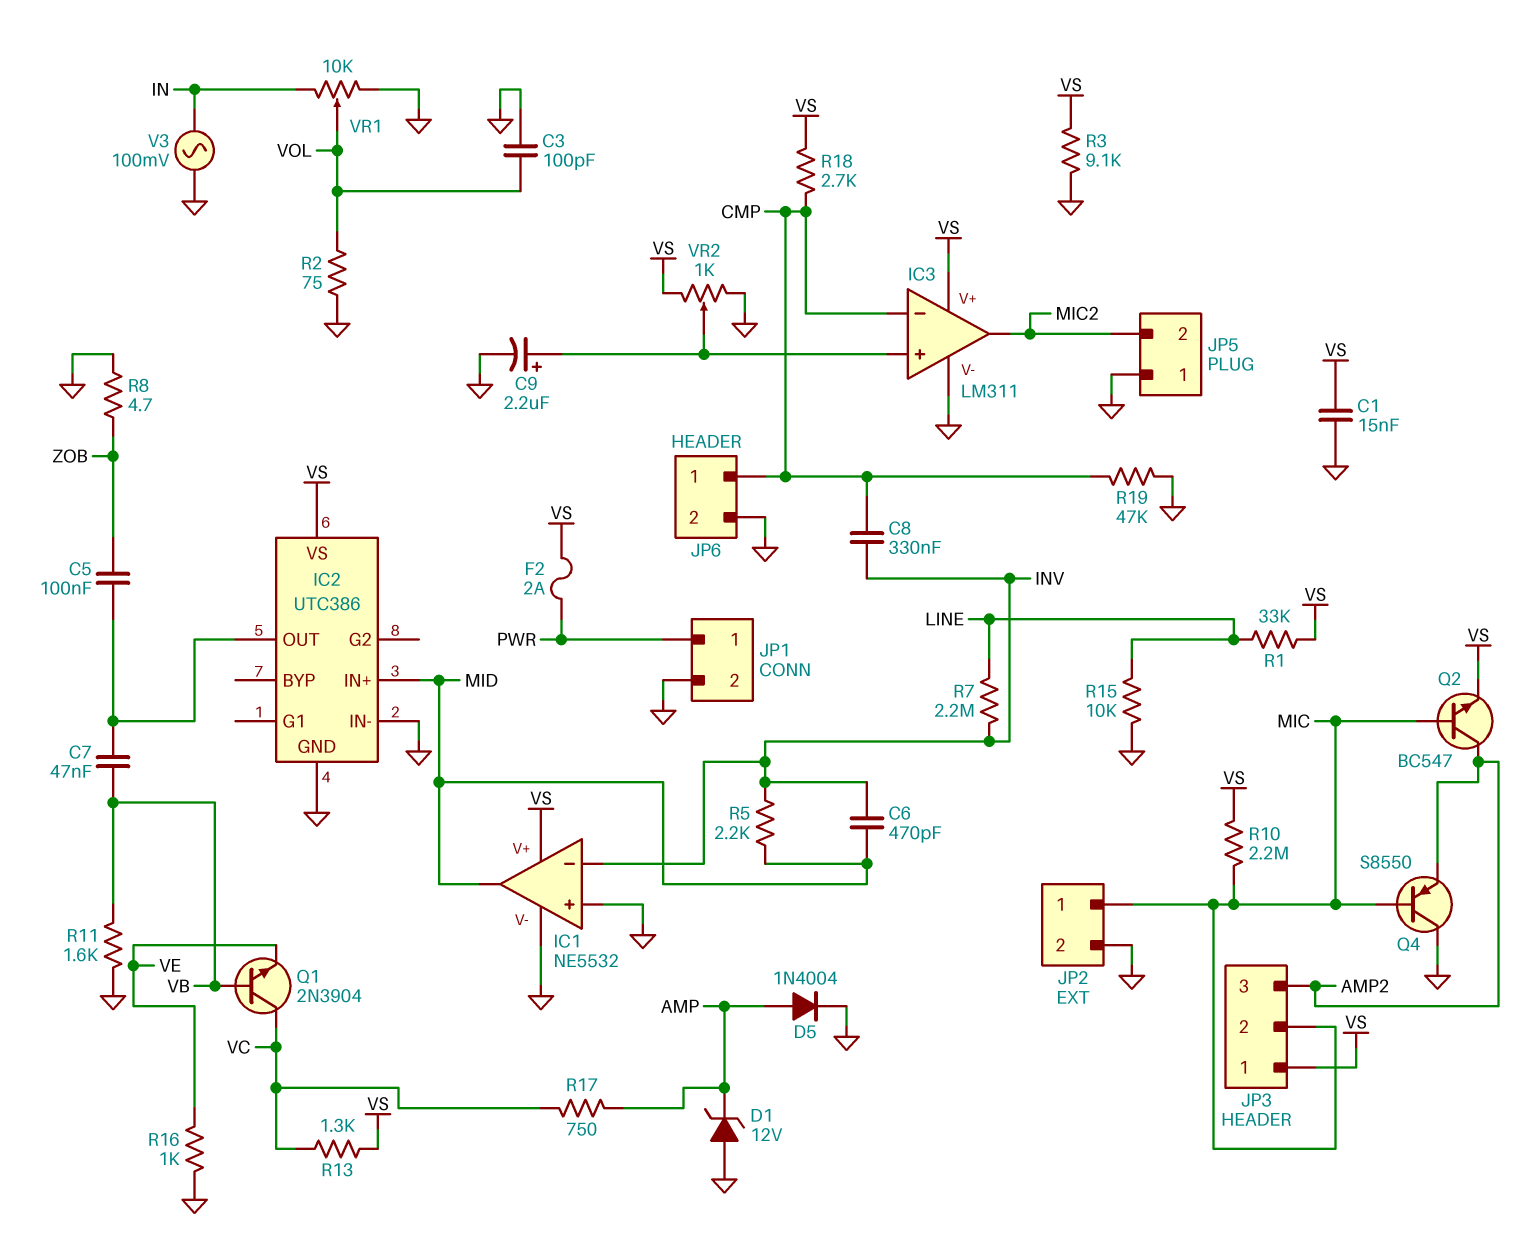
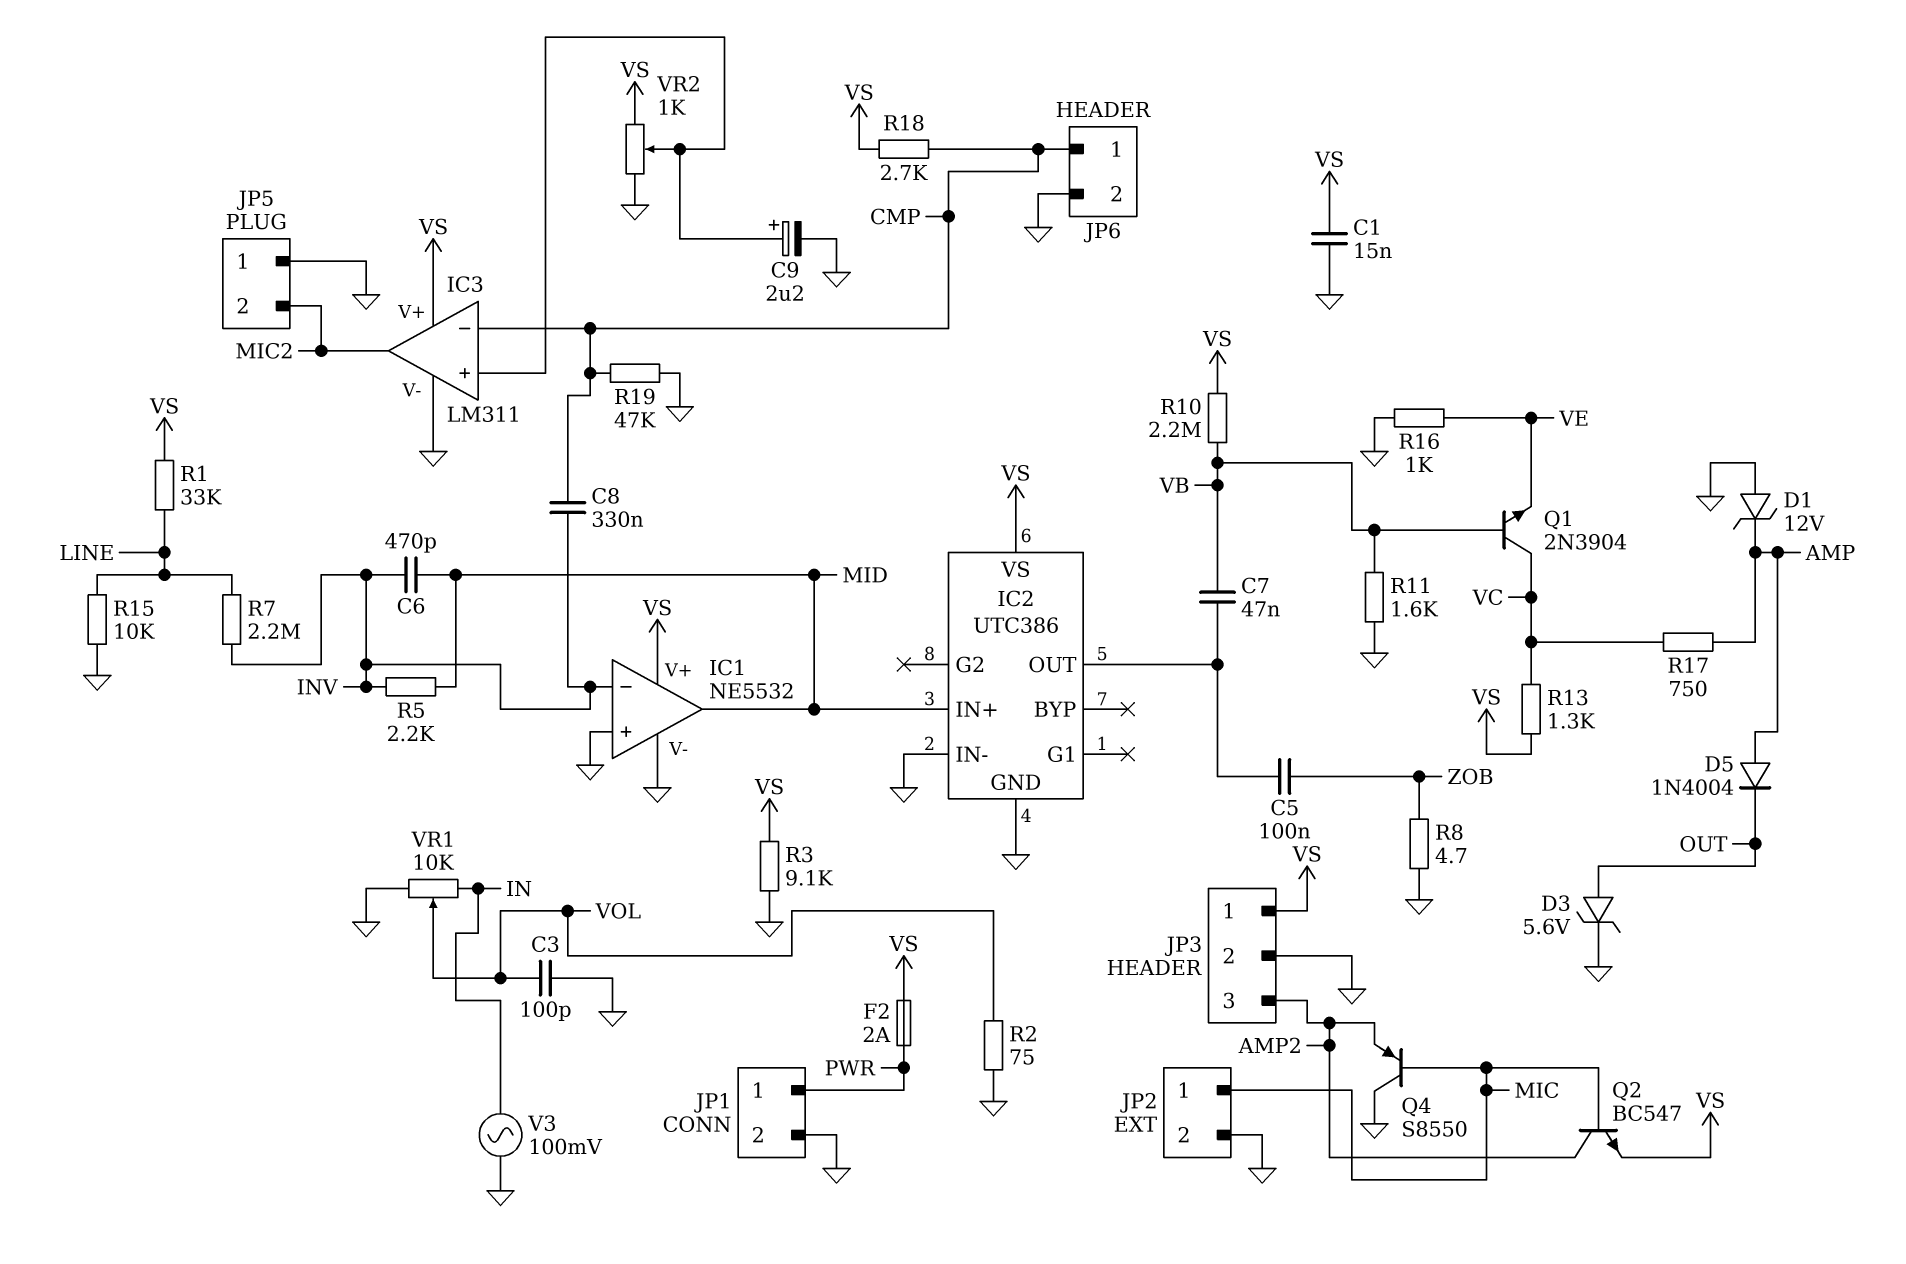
D3: none -> zener 5.6V (A OUT, K GND)
D5: diode 1N4004 (A AMP, K GND) -> diode 1N4004 (A AMP, K OUT)
JP3 pin 2: MIC -> GND
R10: 2.2M (MIC, VS) -> 2.2M (VB, VS)

